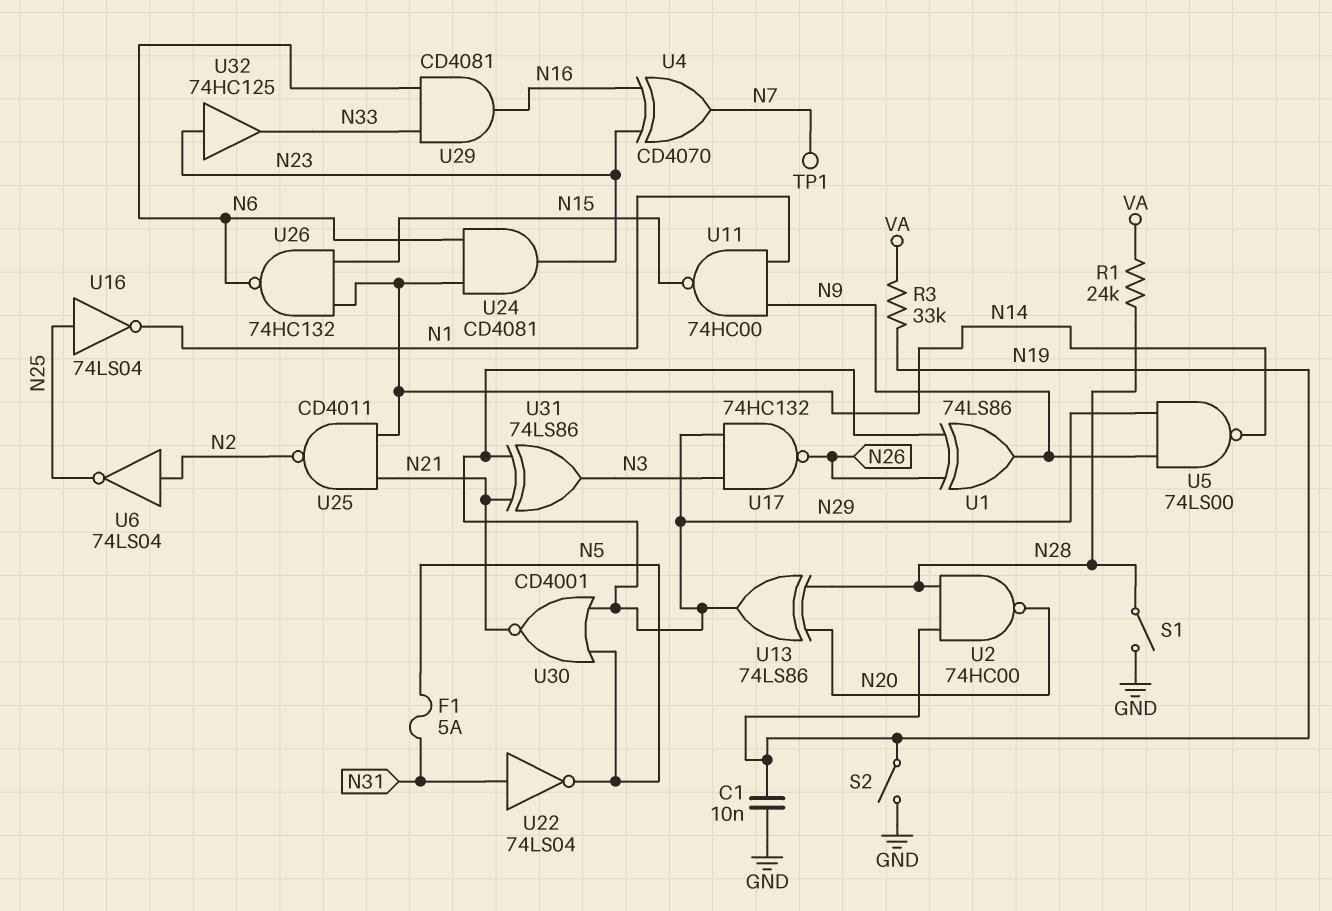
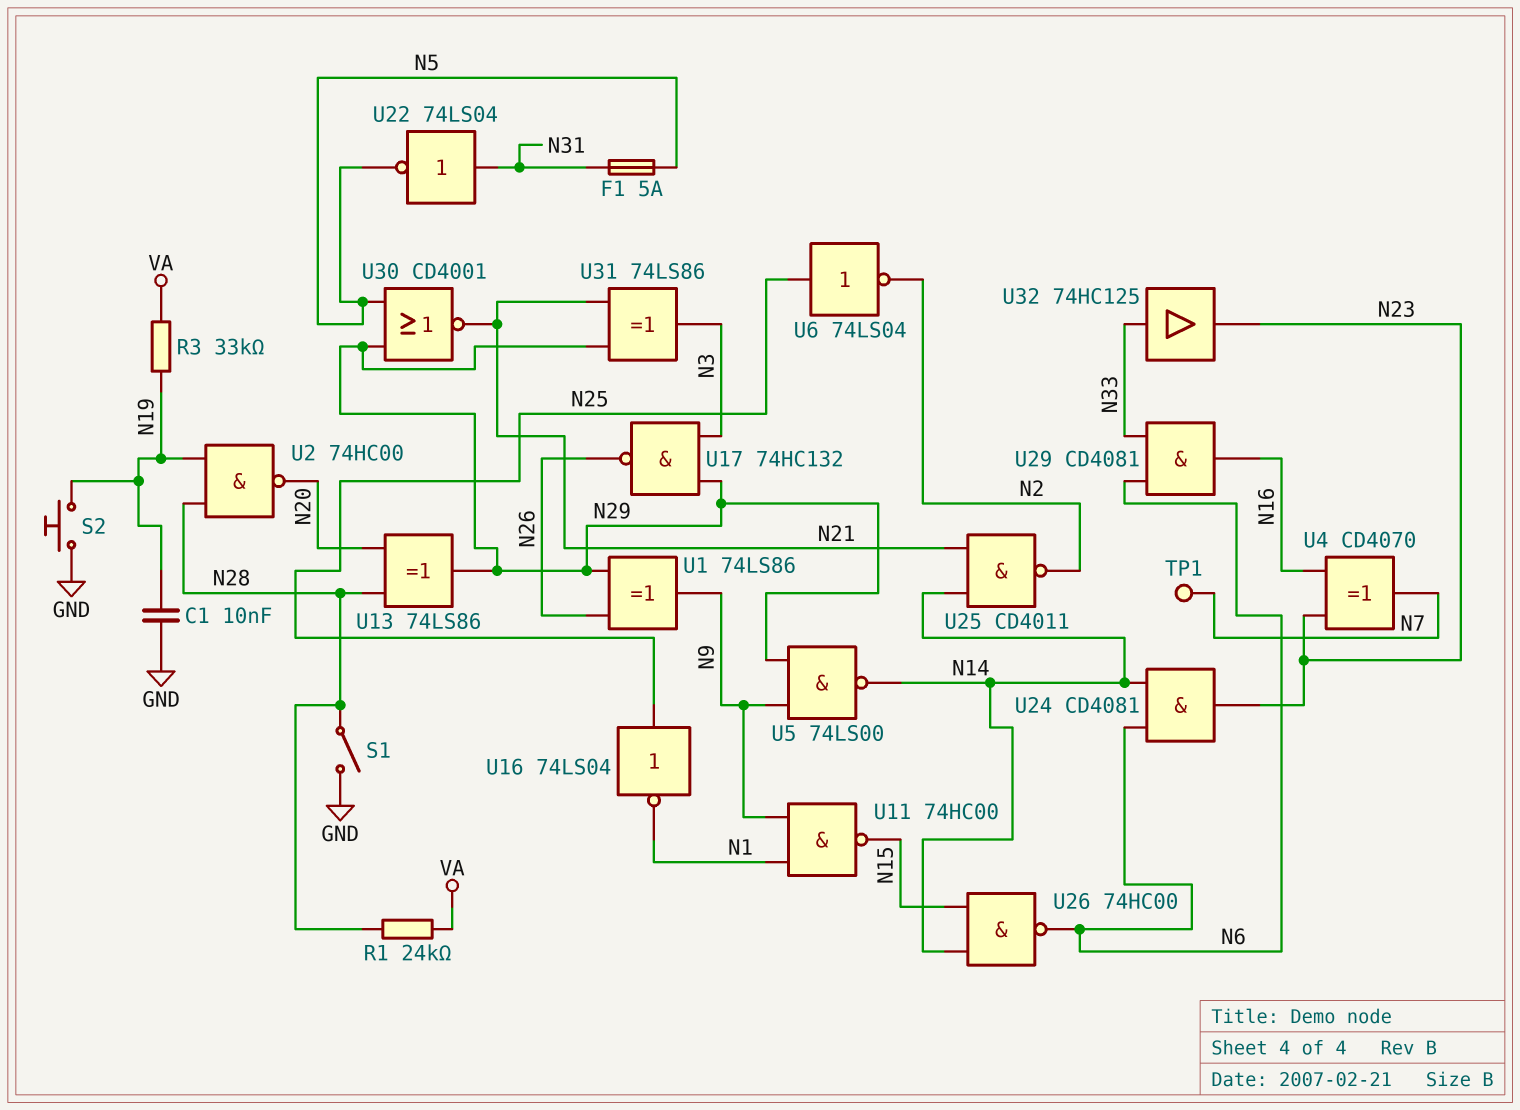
S2: switch (GND, N19) -> button (GND, N19)
U6: NOT 74LS04 (in N2, out N25) -> NOT 74LS04 (in N25, out N2)
U26: NAND 74HC132 (in N14, in N15, out N6) -> NAND 74HC00 (in N14, in N15, out N6)
U32: buffer 74HC125 (in N23, out N33) -> buffer 74HC125 (in N33, out N23)

